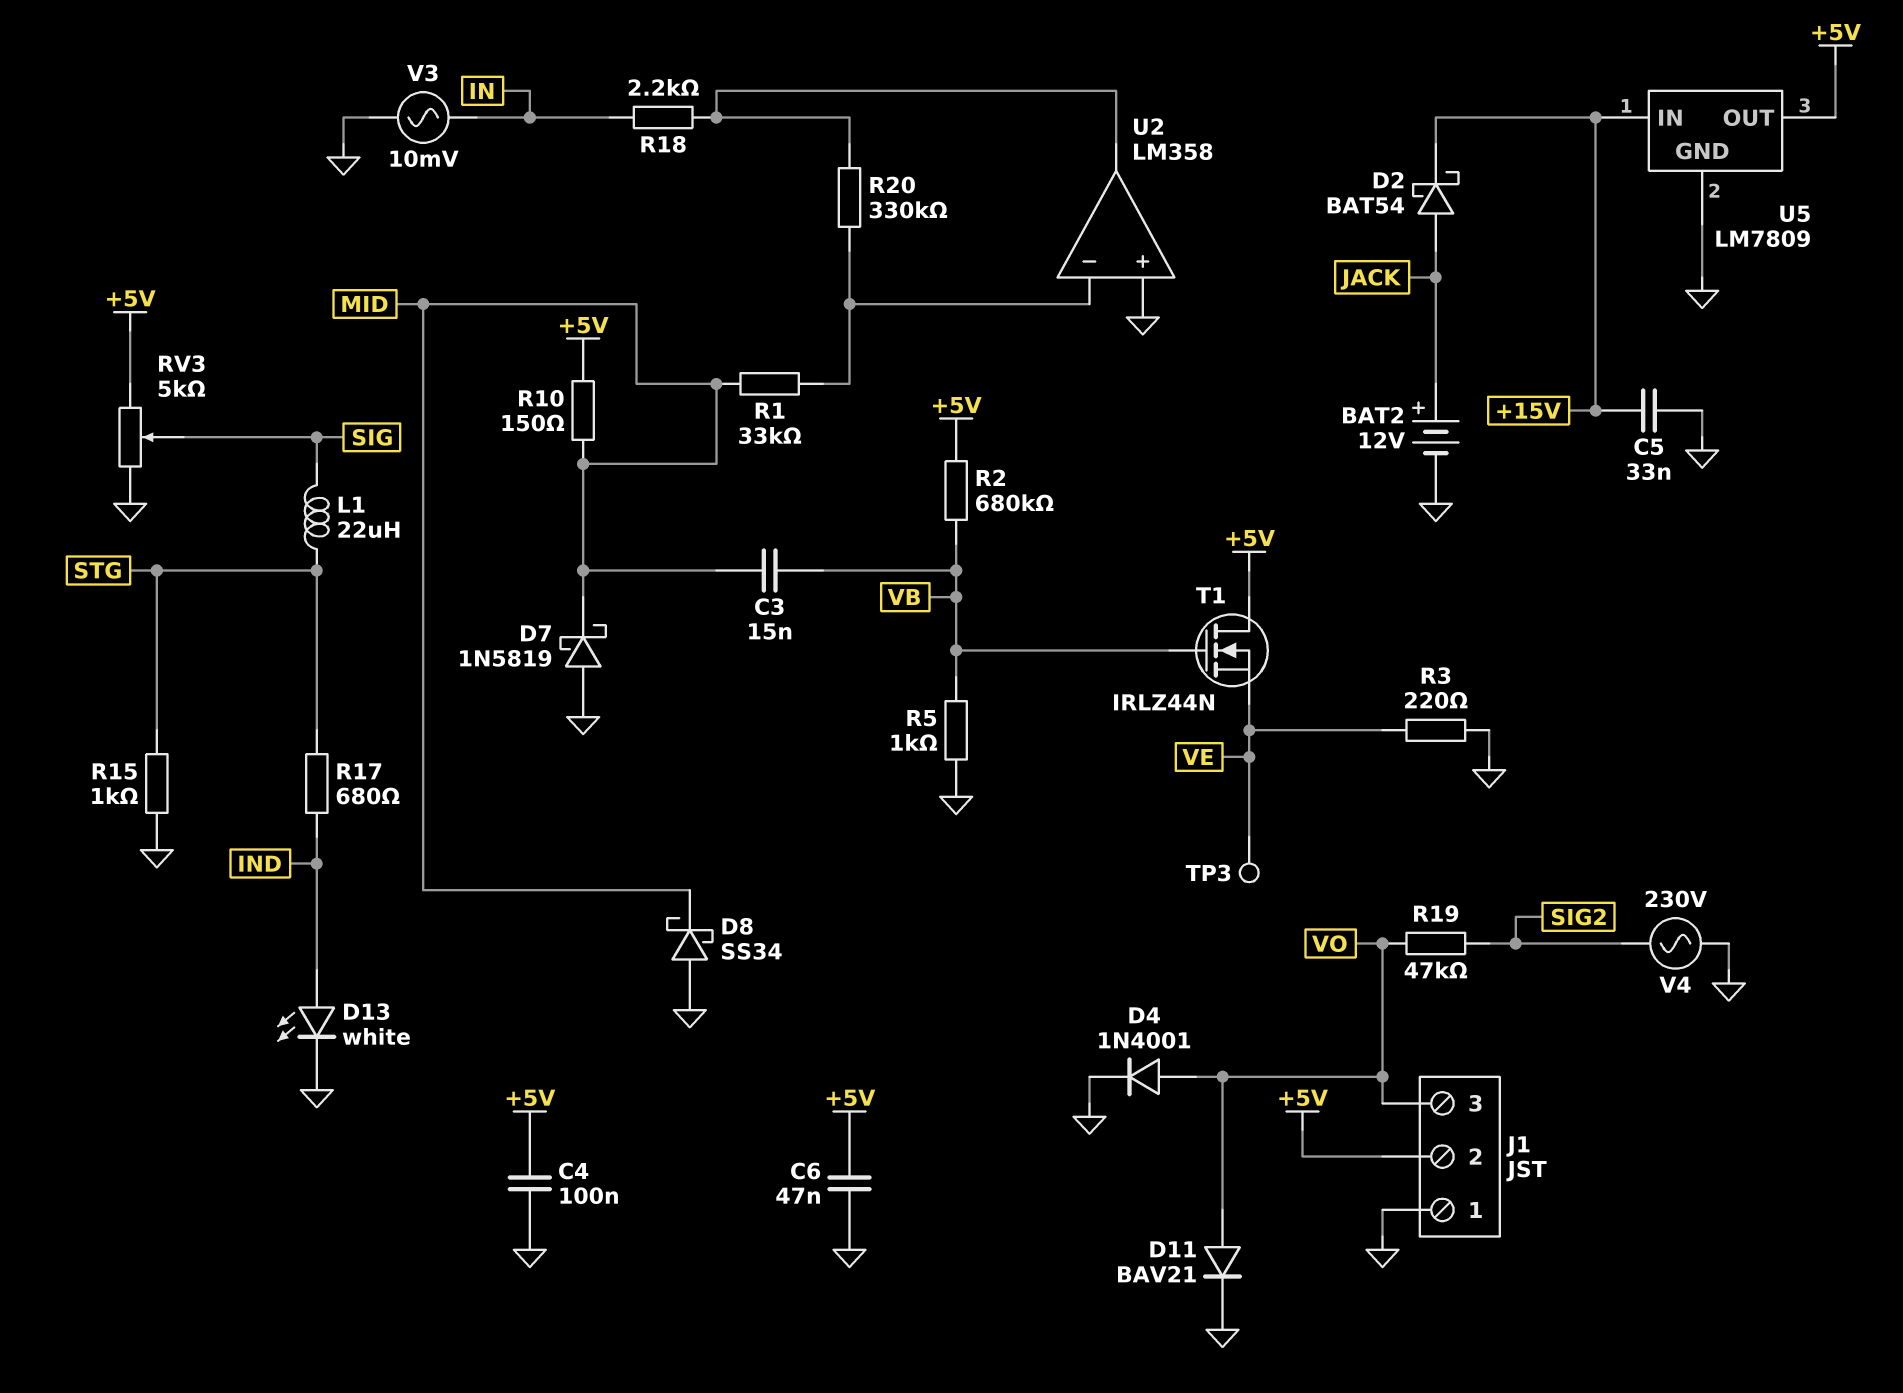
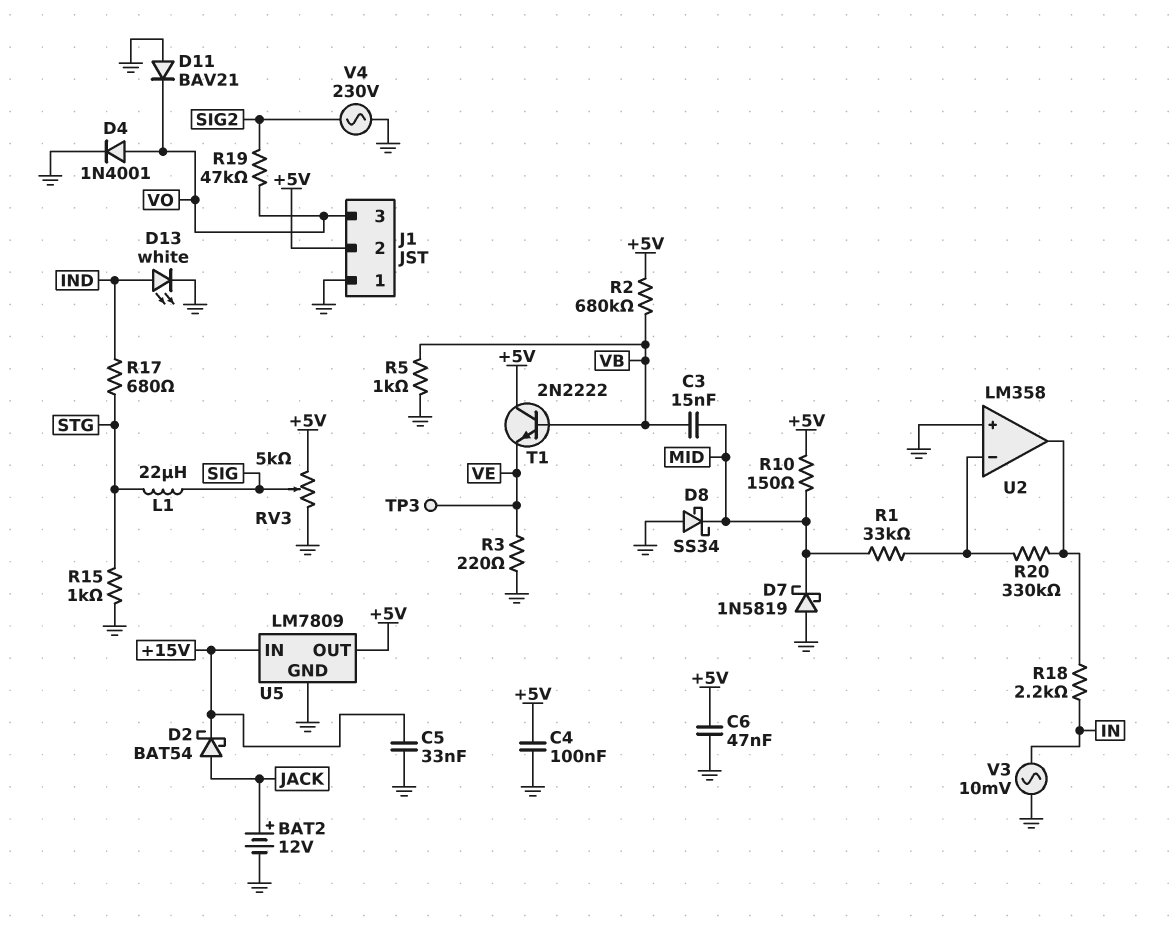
D11: diode BAV21 (A VO, K GND) -> diode BAV21 (A GND, K VO)
T1: NMOS IRLZ44N (G VB, D +5V, S VE) -> NPN 2N2222 (B VB, C +5V, E VE)

